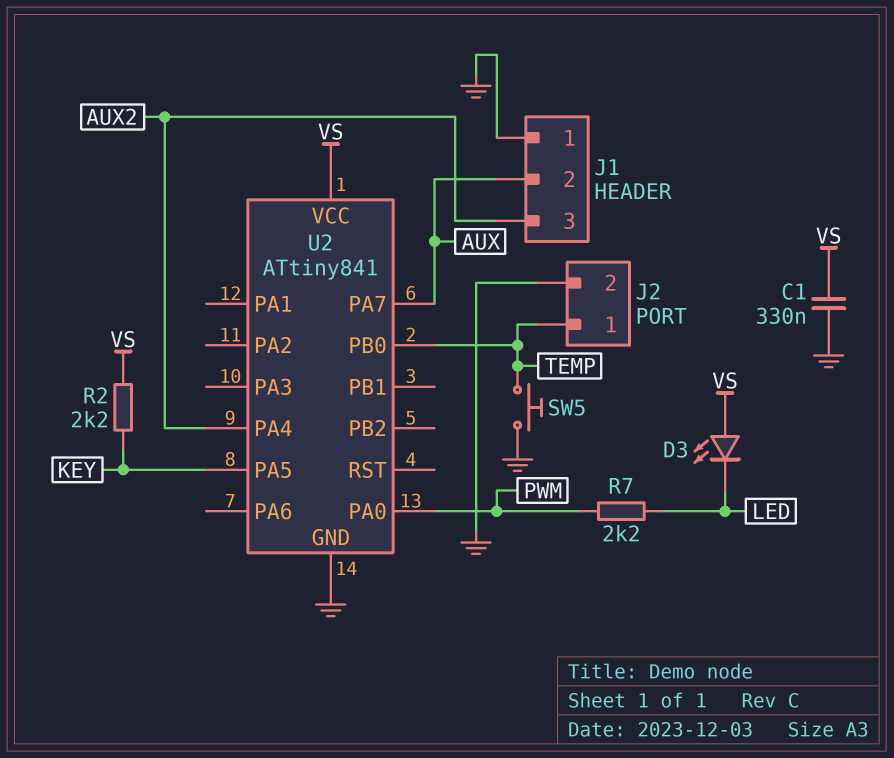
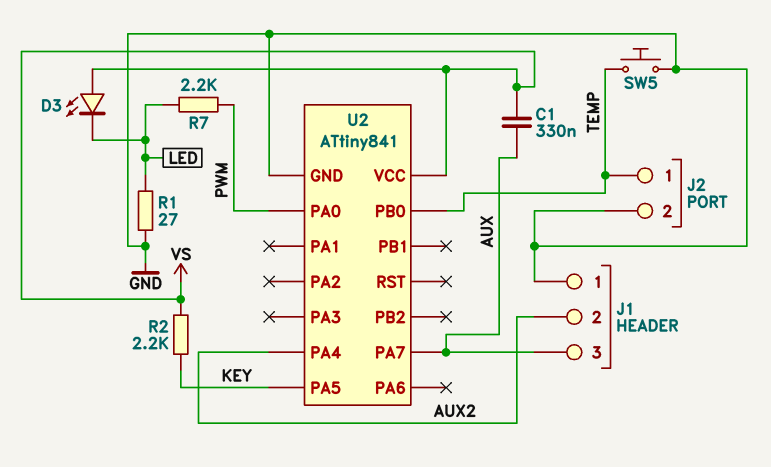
C1: 330nF (GND, VS) -> 330nF (AUX, VS)
J1 pin 2: AUX -> AUX2
J1 pin 3: AUX2 -> AUX
R1: none -> 27 (GND, LED)

